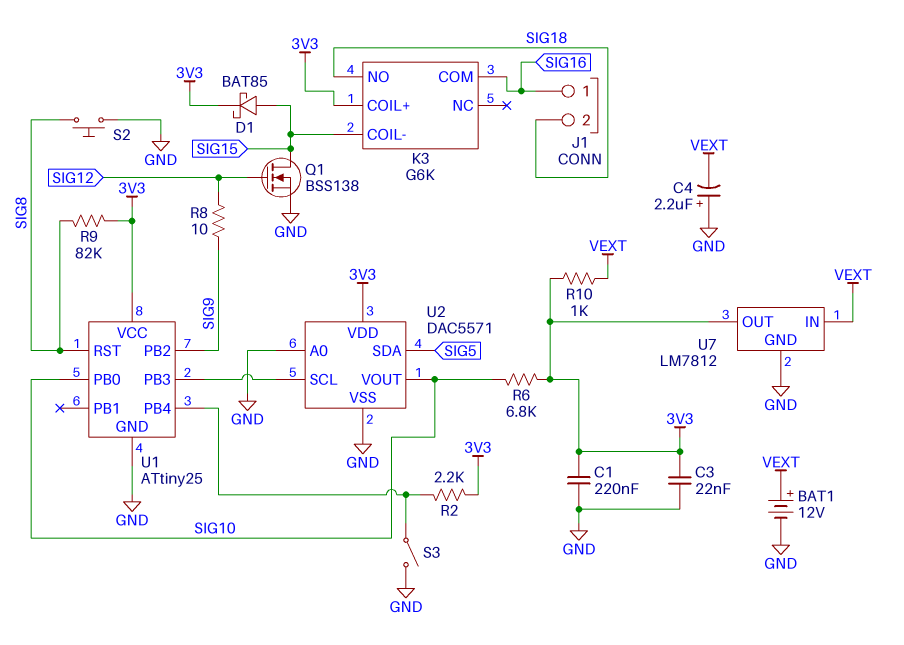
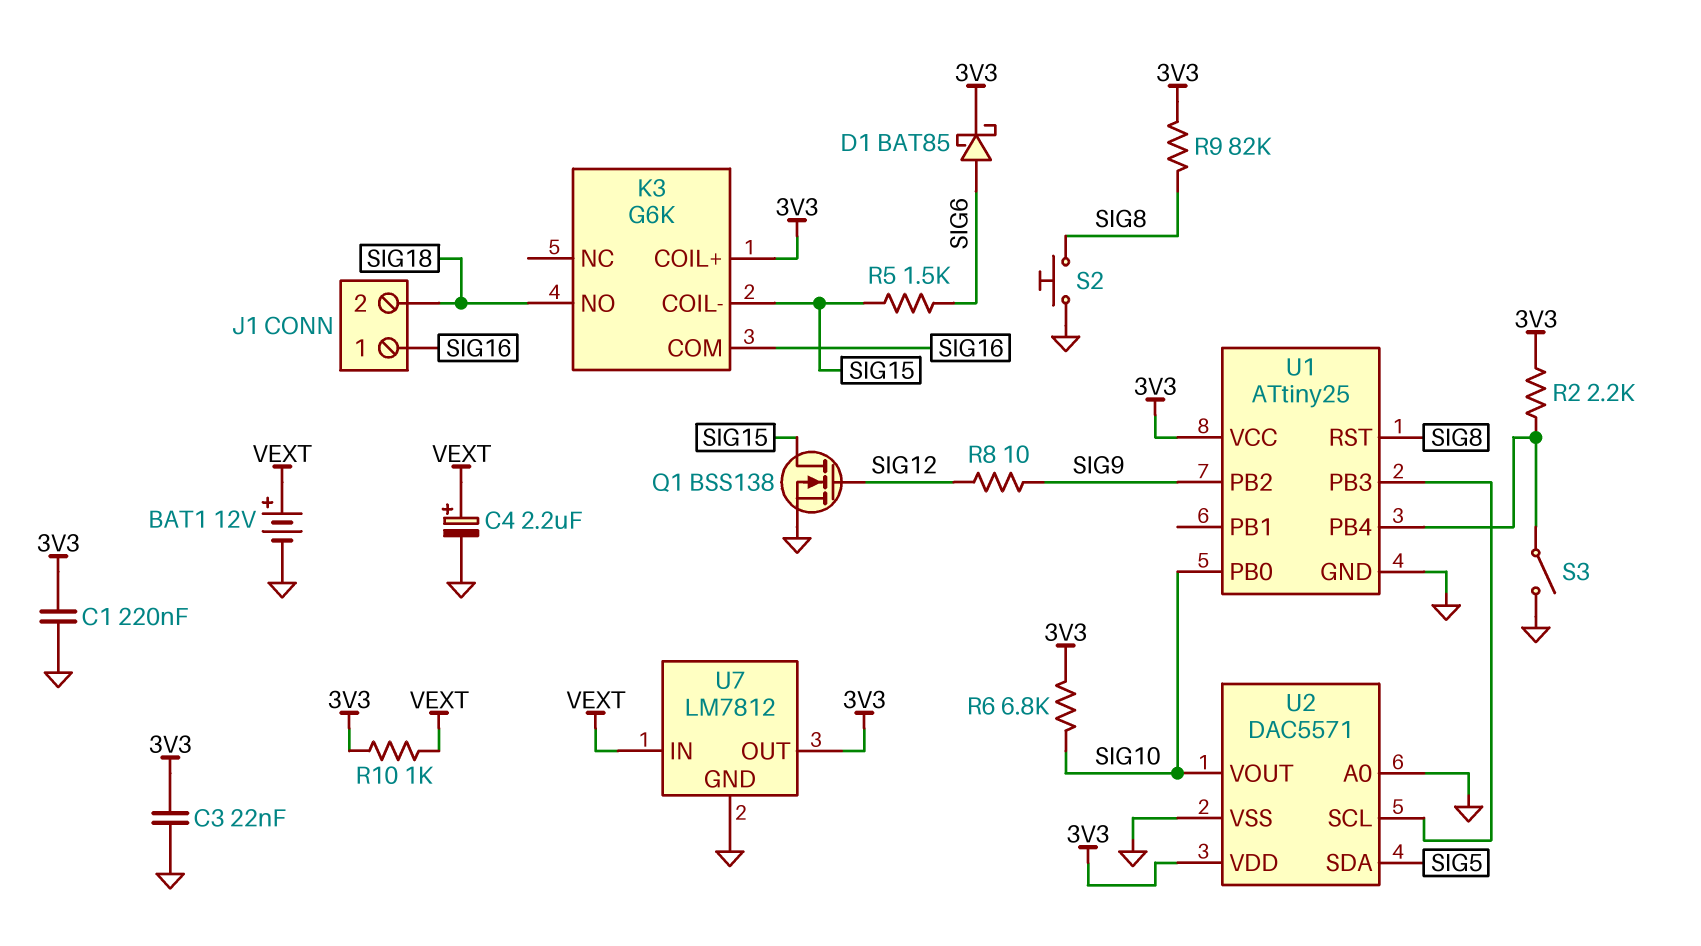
C4: 2.2uF (plus GND, minus VEXT) -> 2.2uF (plus VEXT, minus GND)
D1: schottky BAT85 (A SIG15, K 3V3) -> schottky BAT85 (A SIG6, K 3V3)
R5: none -> 1.5k (SIG6, SIG15)

